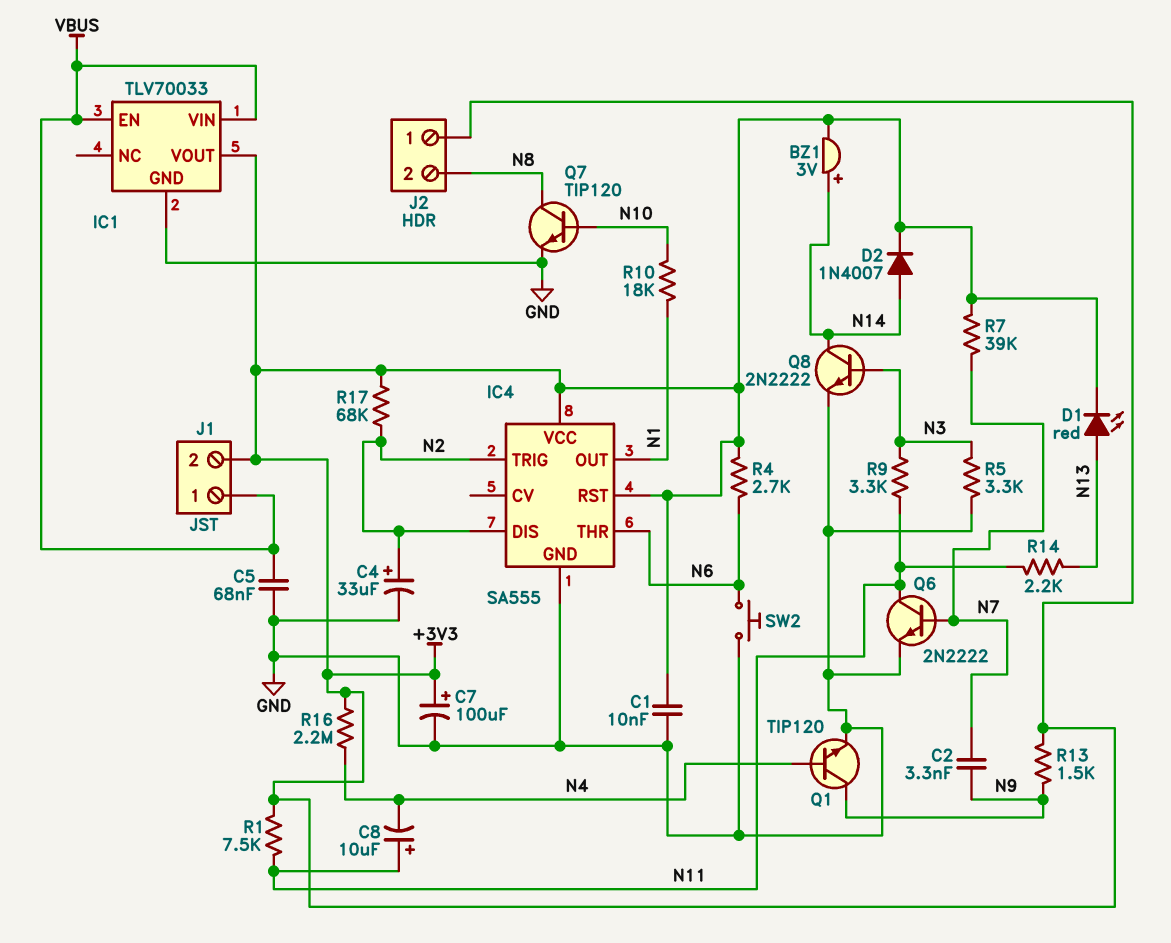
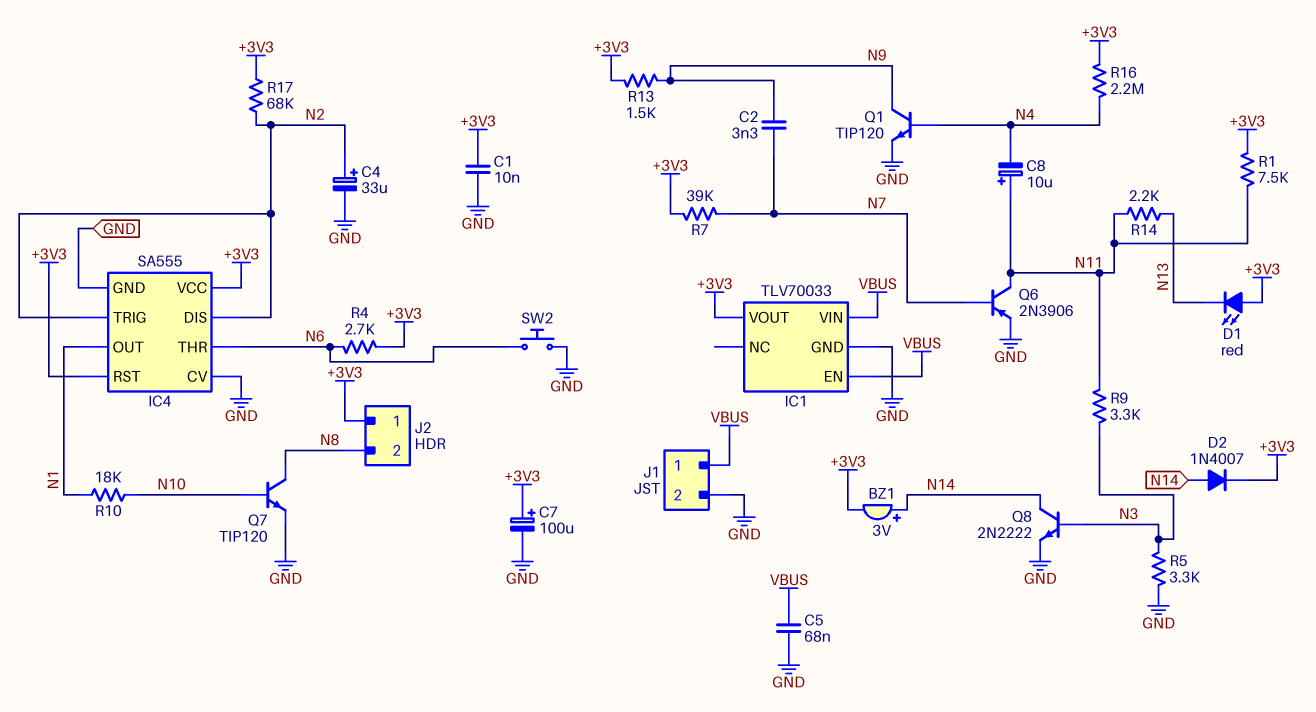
D1: LED red (A N13, K +3V3) -> LED red (A +3V3, K N13)
IC4 pin CV: none -> GND
J1 pin 2: +3V3 -> GND
Q6: NPN 2N2222 (B N7, C N11, E GND) -> PNP 2N3906 (B N7, C N11, E GND)

